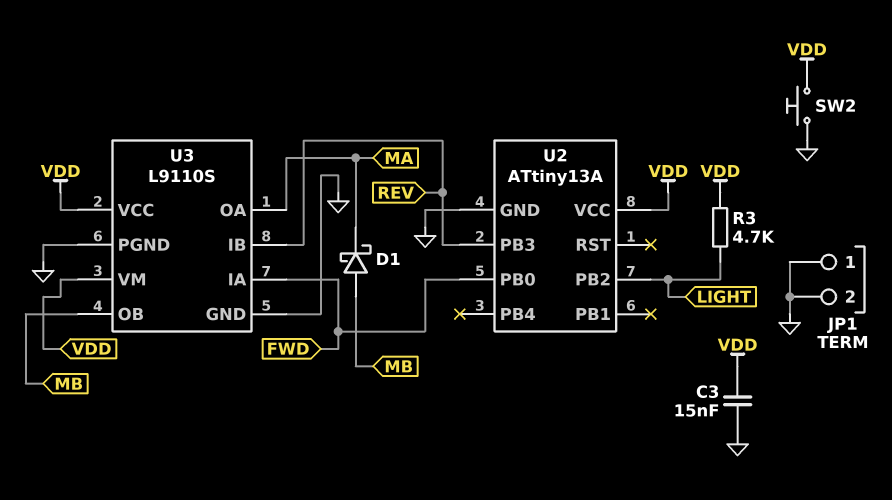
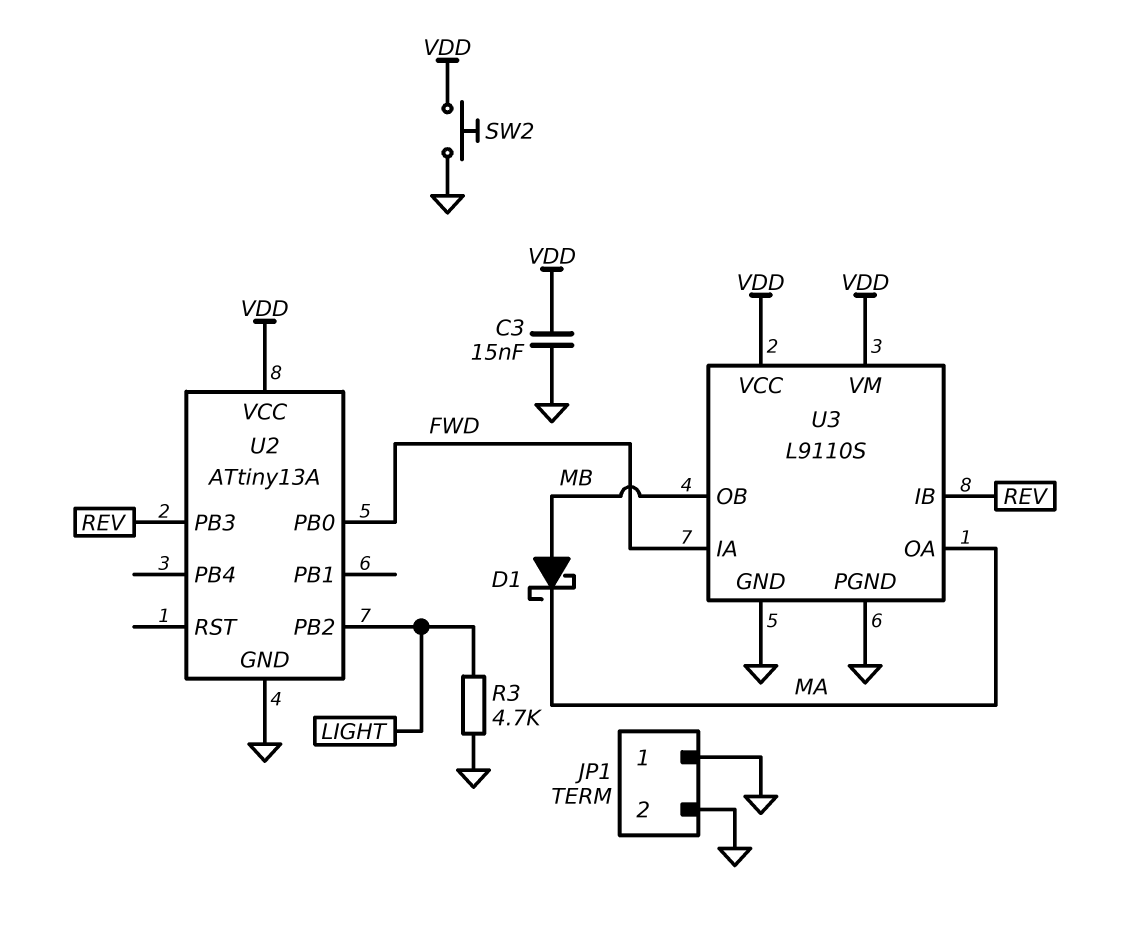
R3: 4.7k (LIGHT, VDD) -> 4.7k (GND, LIGHT)

